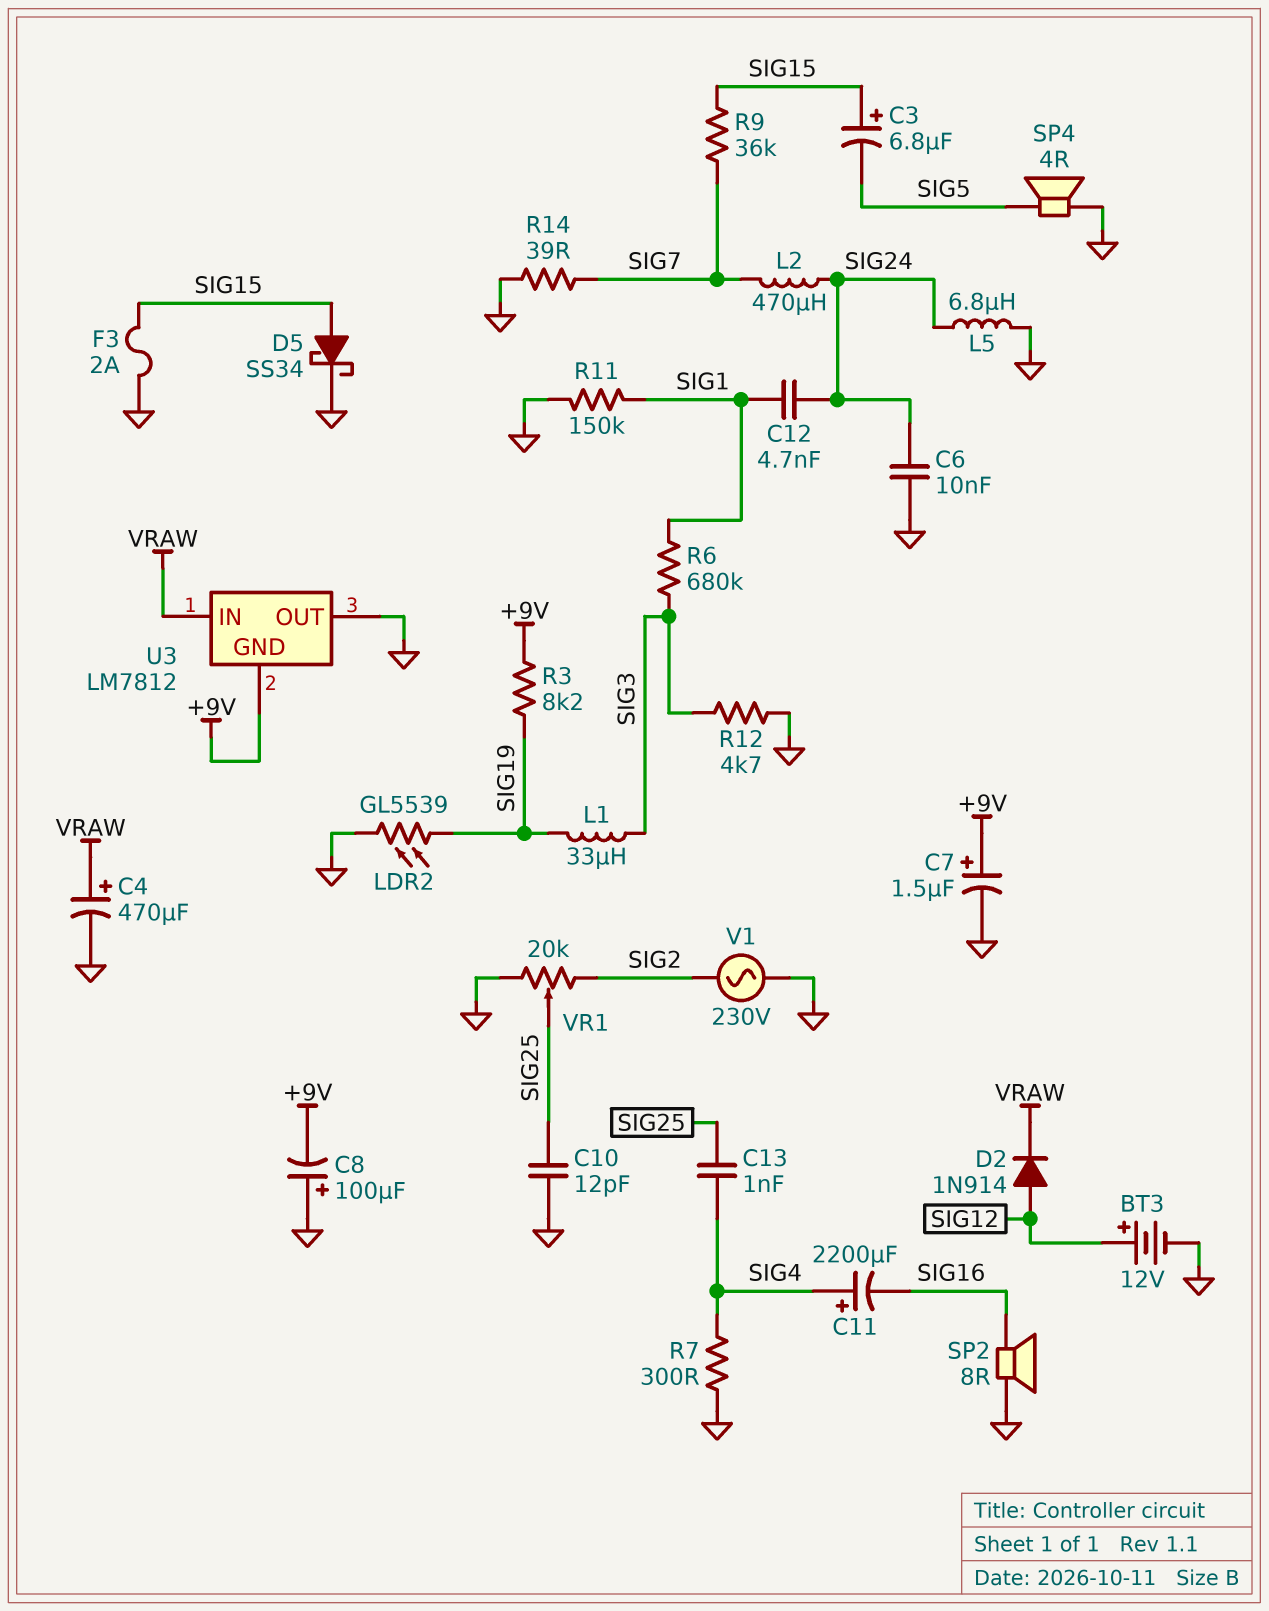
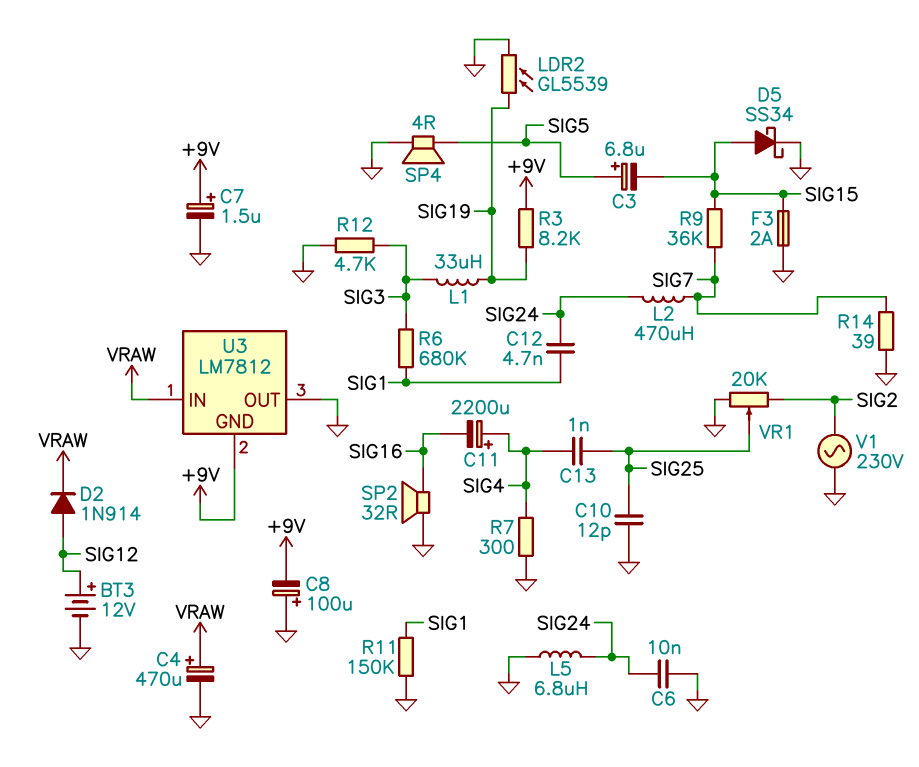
C3: 6.8uF (plus SIG15, minus SIG5) -> 6.8uF (plus SIG5, minus SIG15)
SP2: speaker 8R (GND, SIG16) -> speaker 32R (GND, SIG16)

